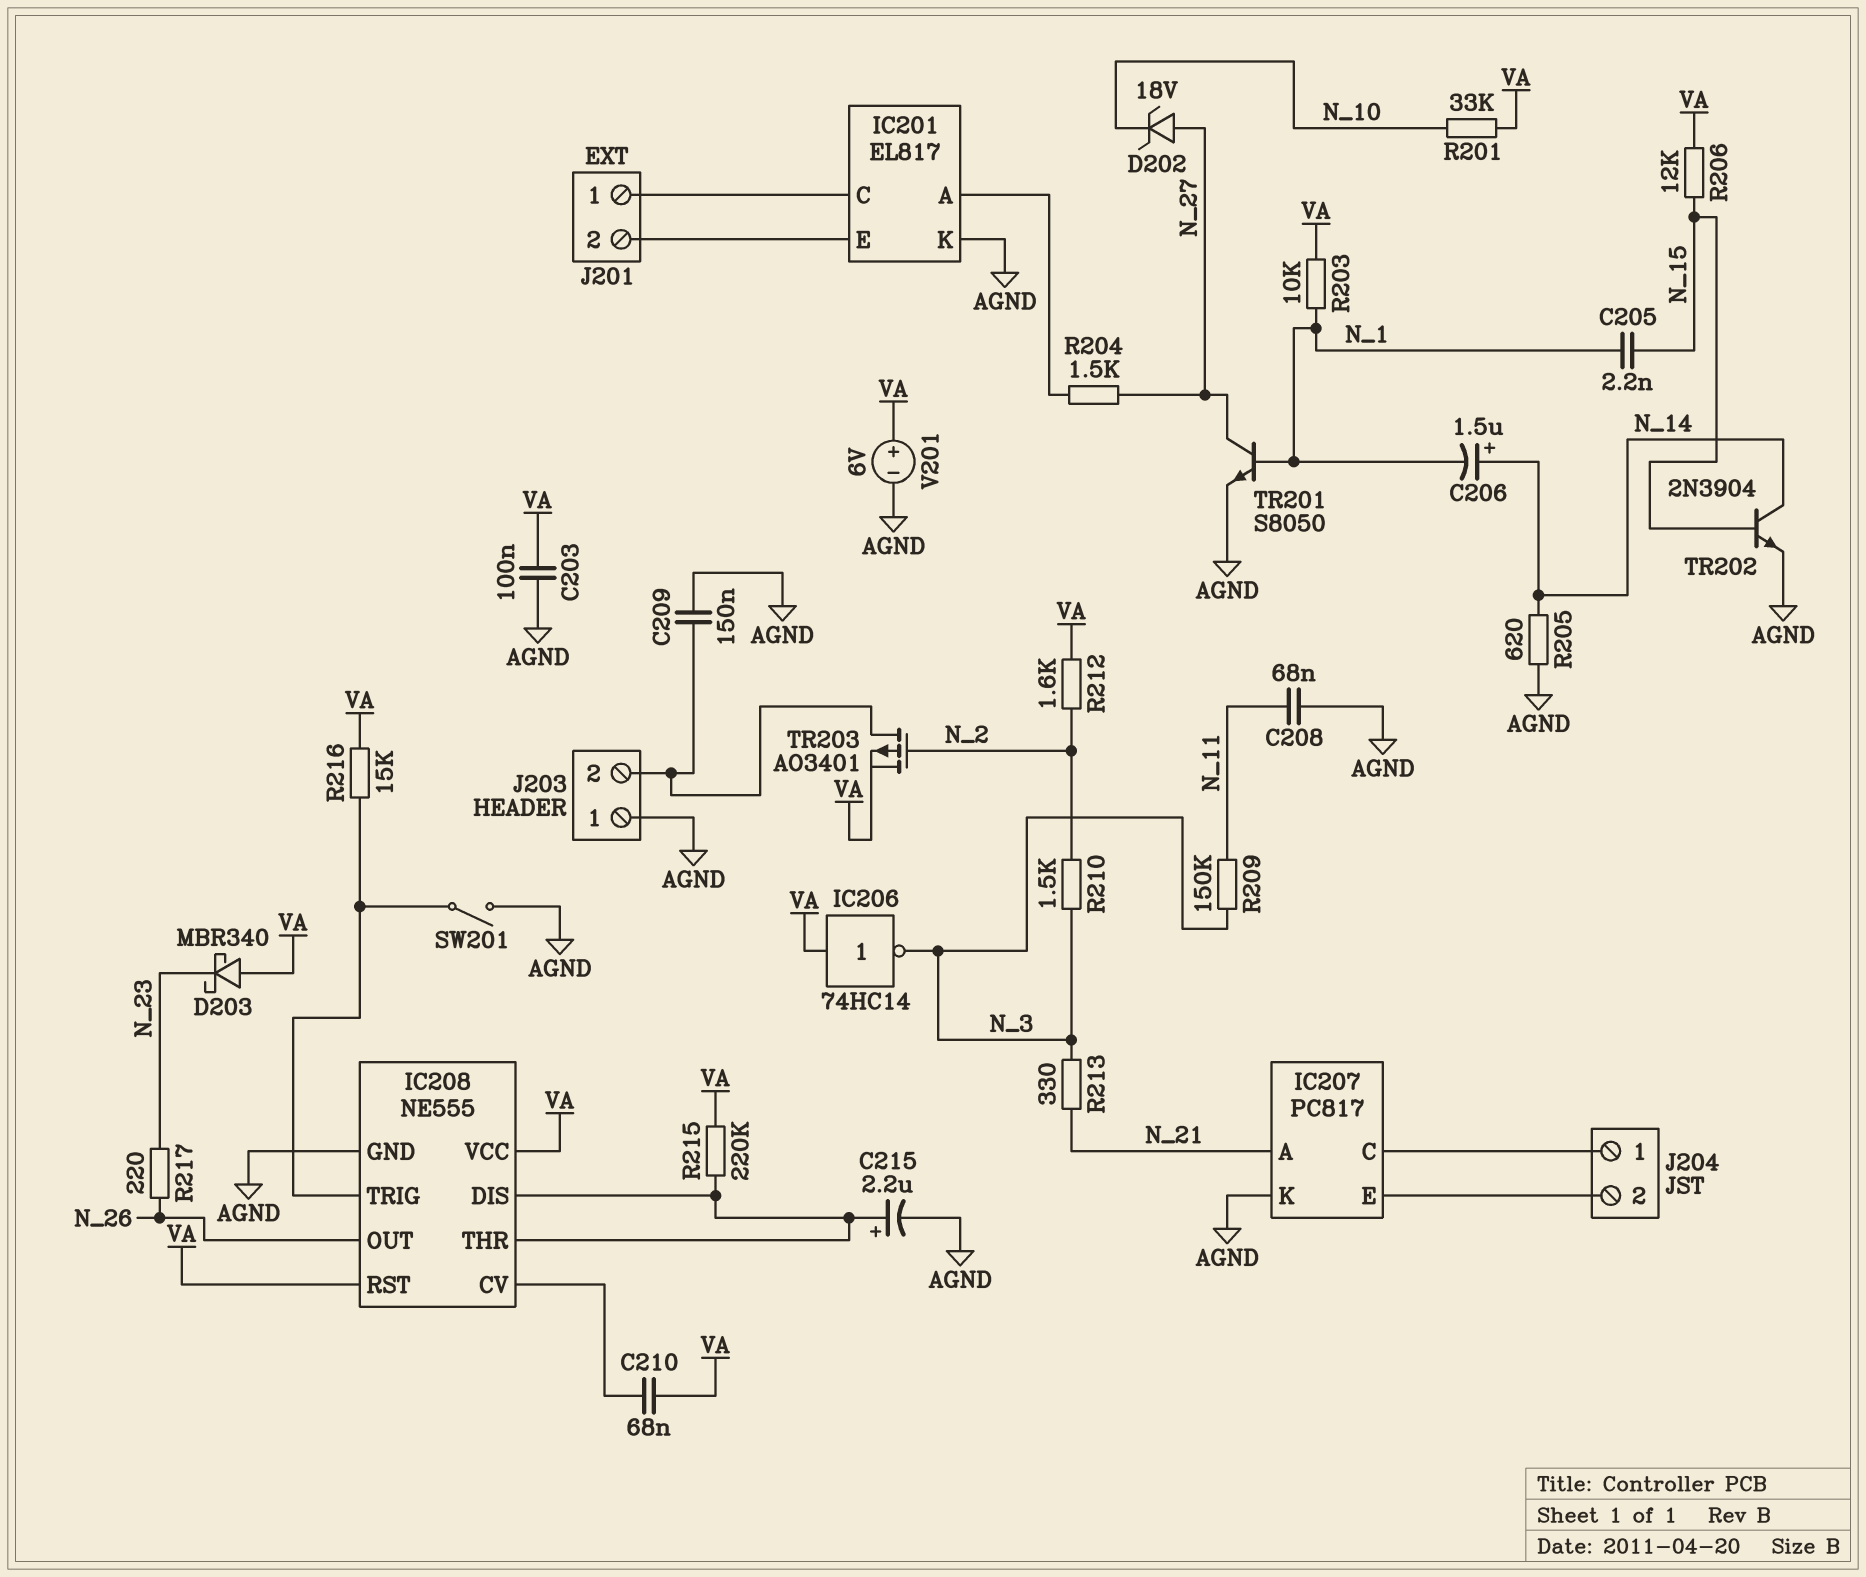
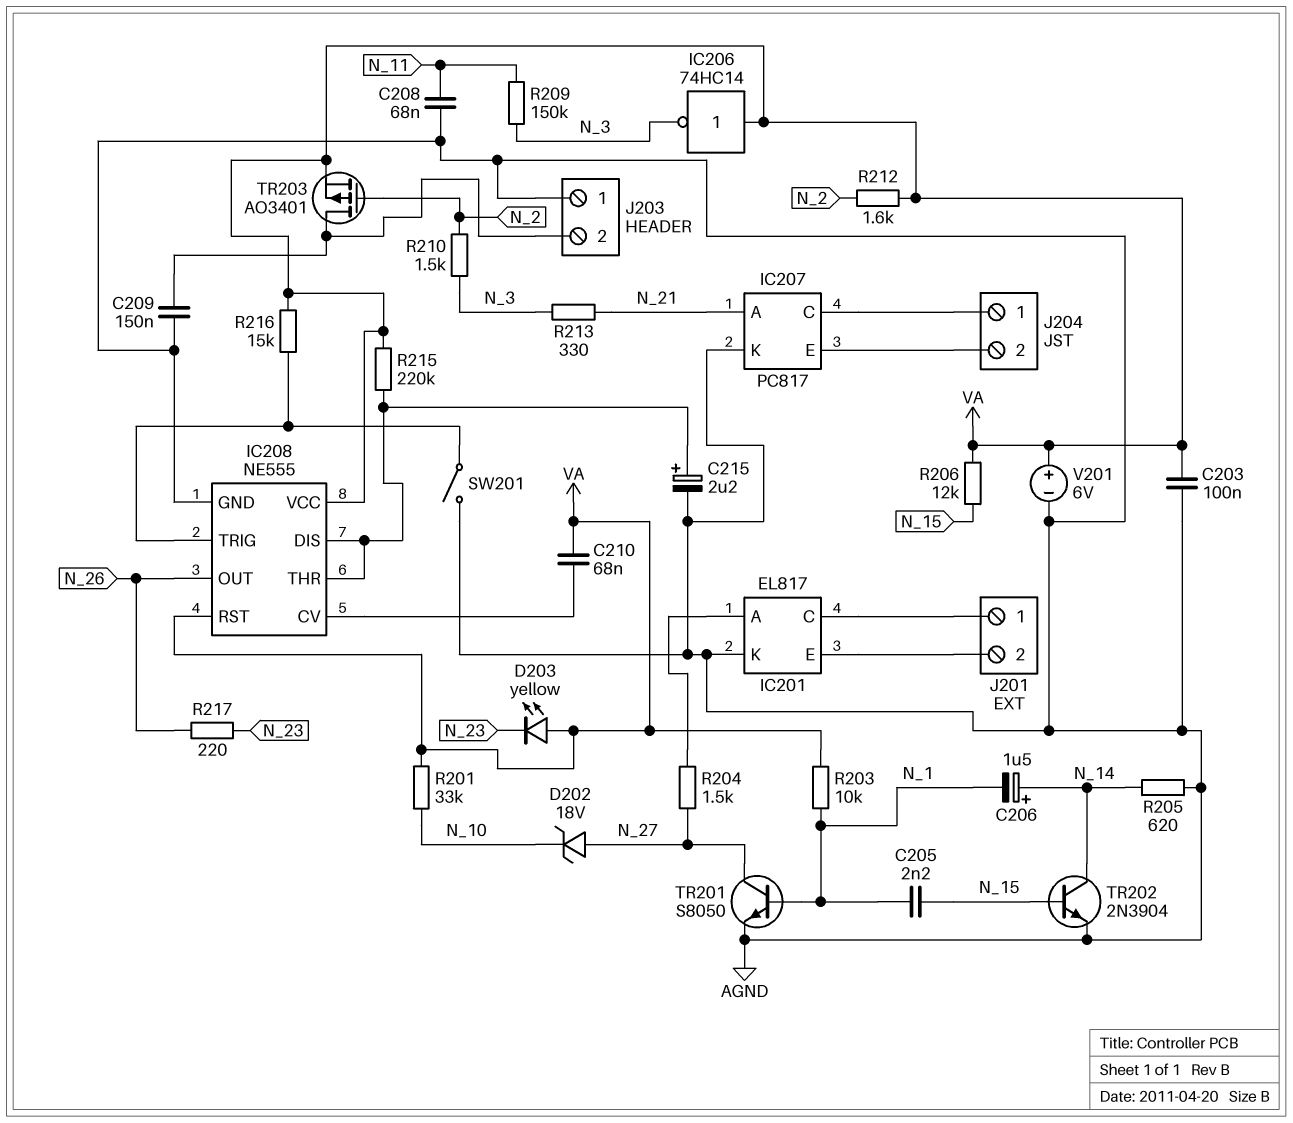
D203: schottky MBR340 (A VA, K N_23) -> LED yellow (A VA, K N_23)

